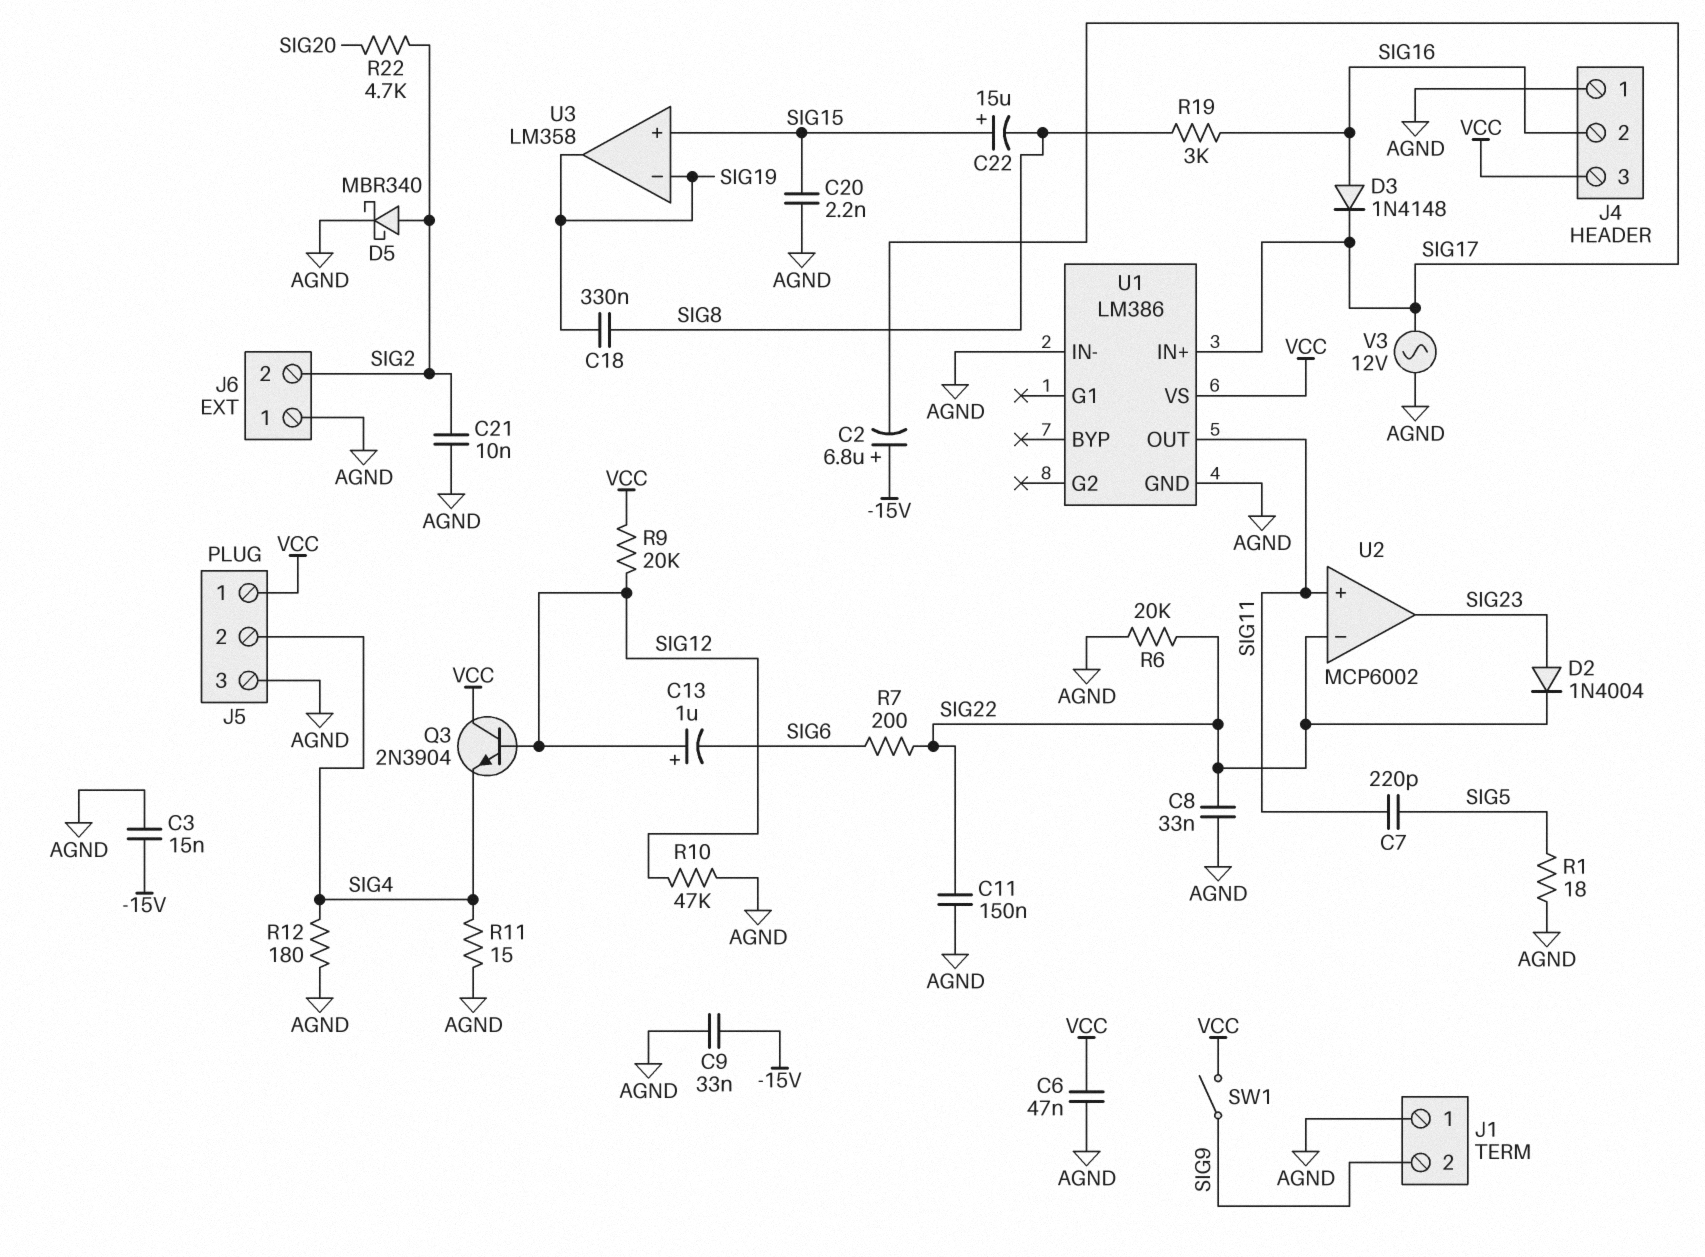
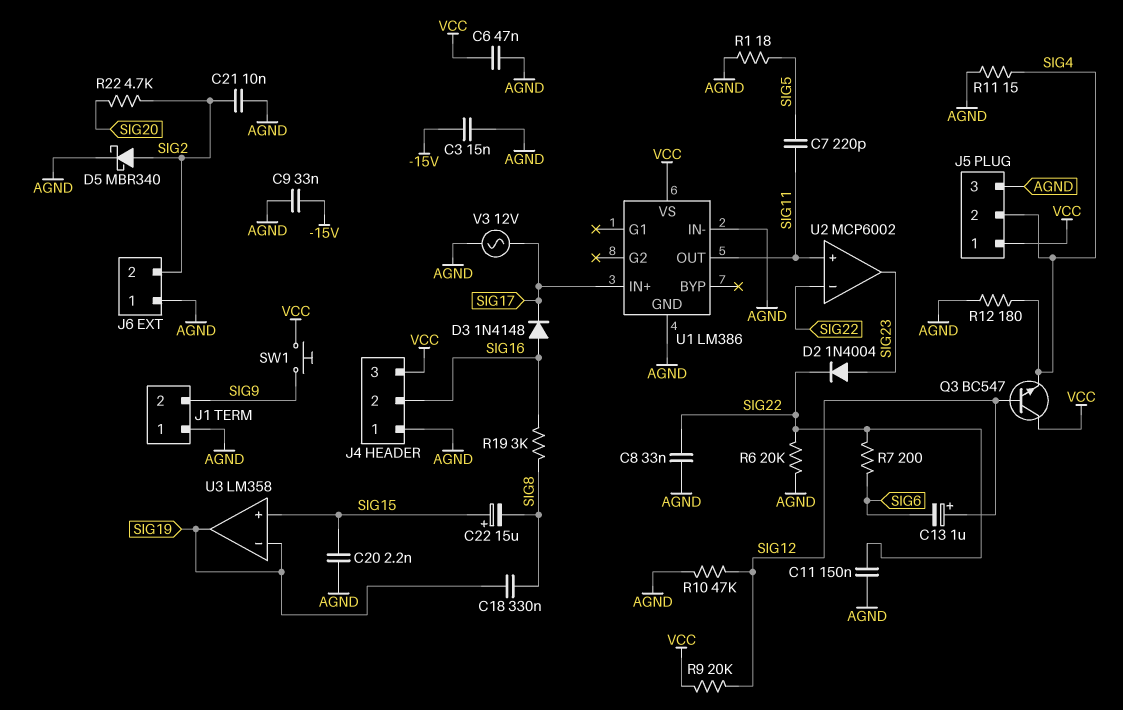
C2: 6.8uF (plus -15V, minus SIG17) -> none
Q3: NPN 2N3904 (B SIG12, C VCC, E SIG4) -> NPN BC547 (B SIG12, C VCC, E SIG4)
SW1: switch (SIG9, VCC) -> button (SIG9, VCC)

